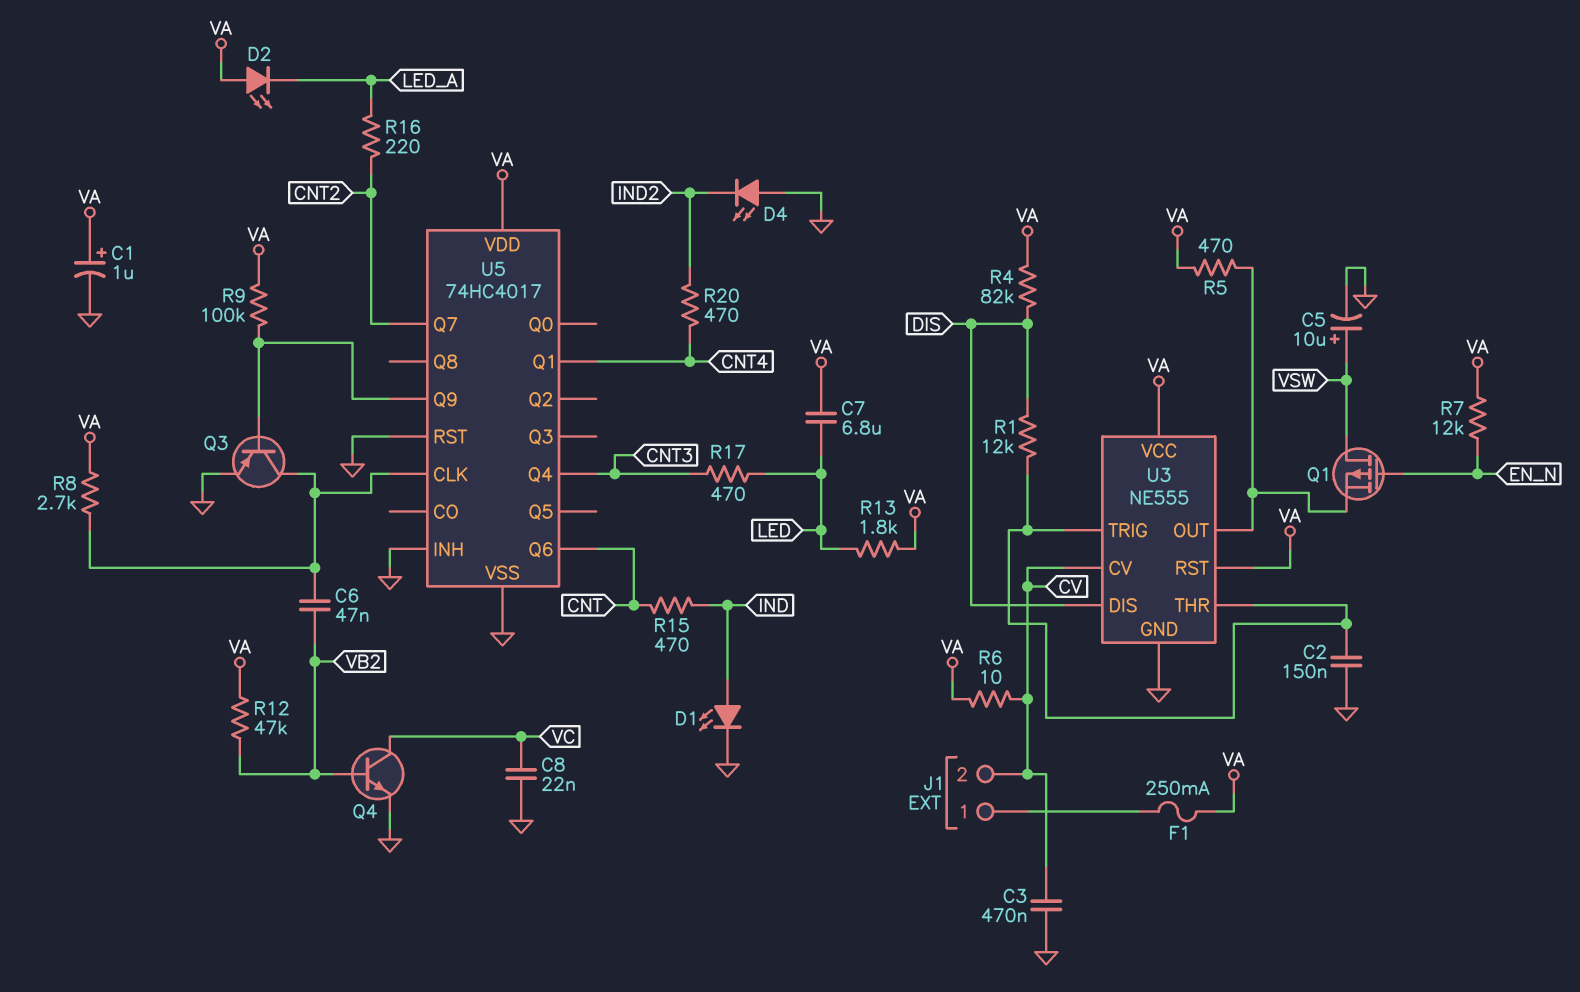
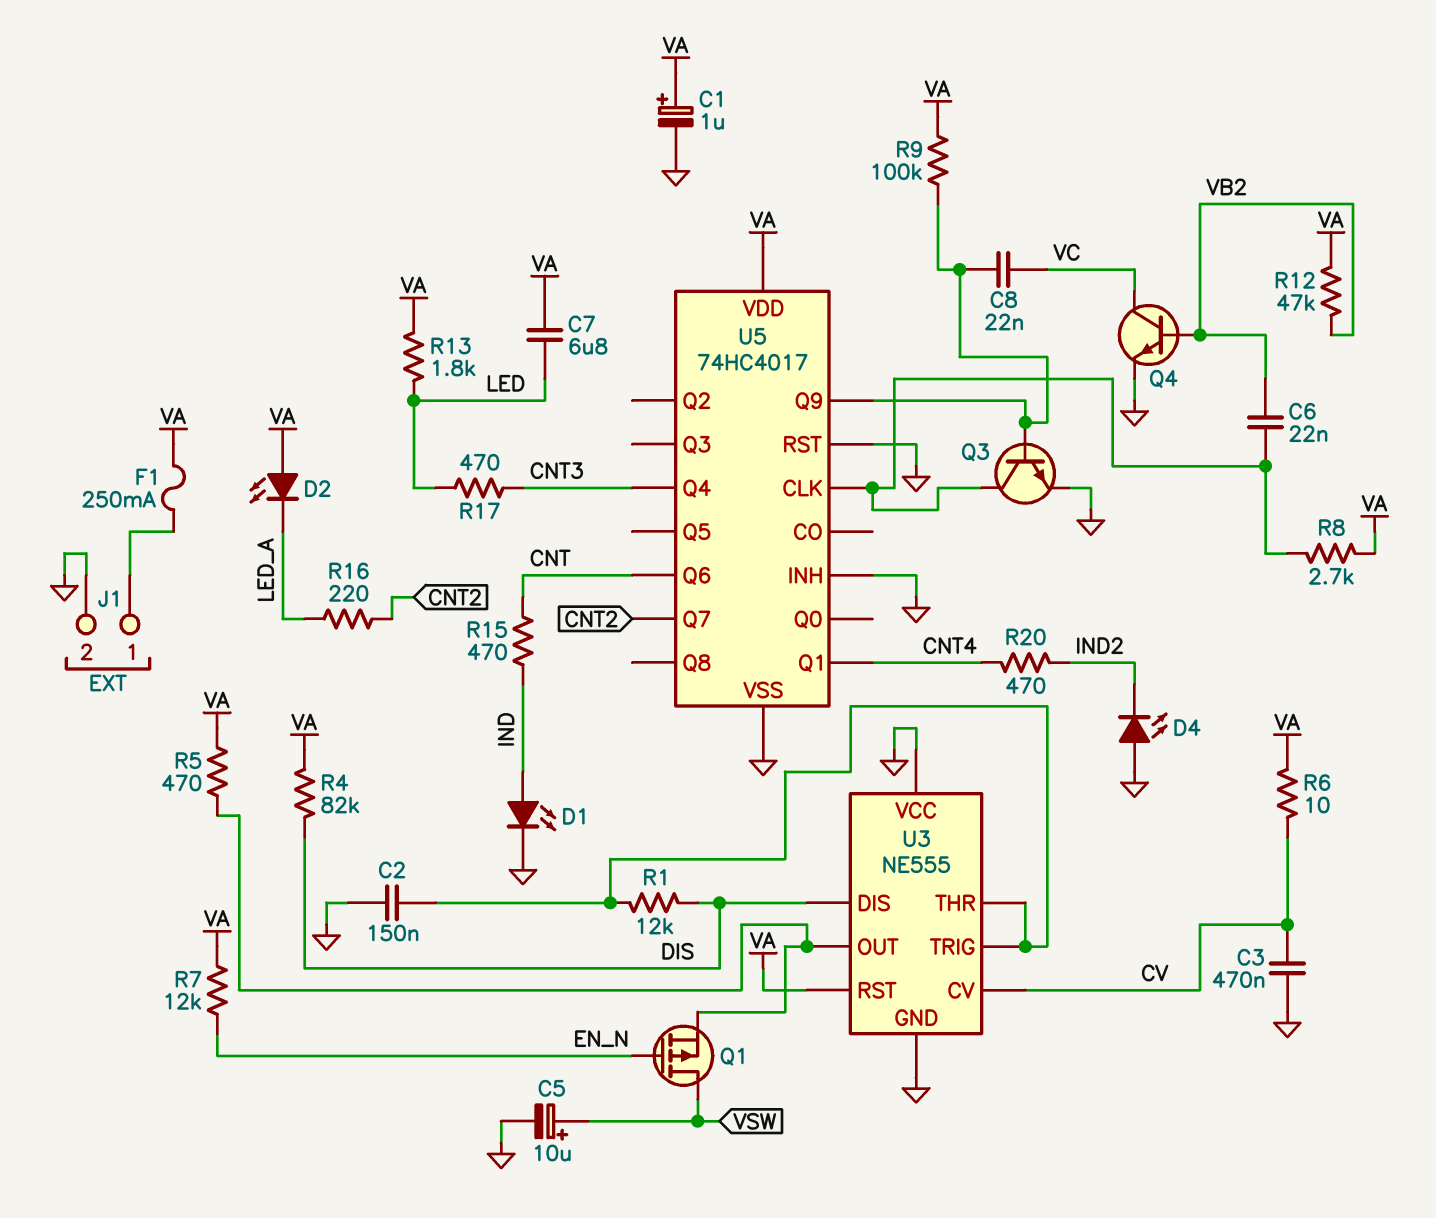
C6: 47nF (U5/CLK, VB2) -> 22nF (U5/CLK, VB2)
C8: 22nF (GND, VC) -> 22nF (U5/Q9, VC)
J1 pin 2: CV -> GND
Q3: PNP (B U5/Q9, C U5/CLK, E GND) -> NPN (B U5/Q9, C U5/CLK, E GND)
U3 pin VCC: VA -> GND

